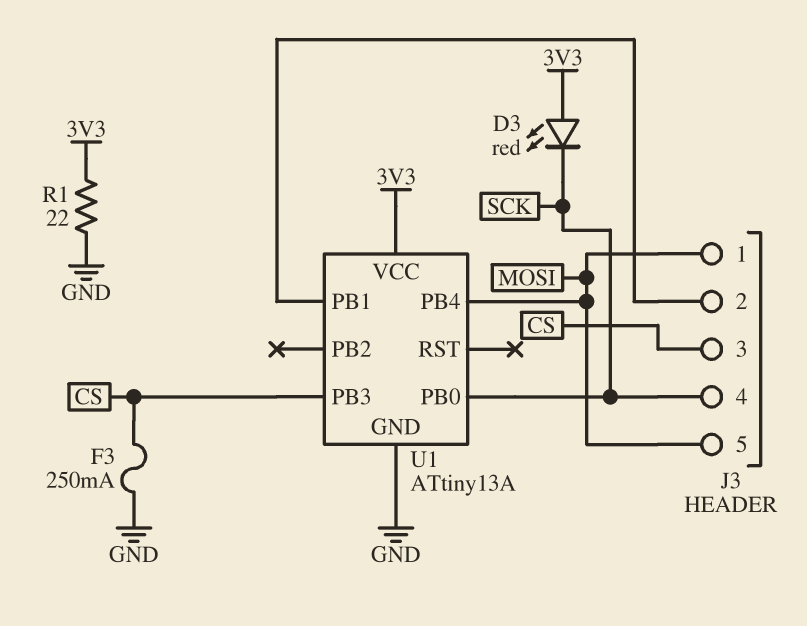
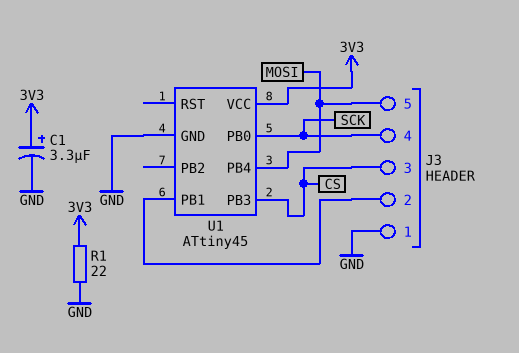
C1: none -> 3.3uF (plus 3V3, minus GND)
D3: LED red (A 3V3, K SCK) -> none
F3: 250mA (CS, GND) -> none
J3 pin 1: MOSI -> GND
U1: ATtiny13A -> ATtiny45

